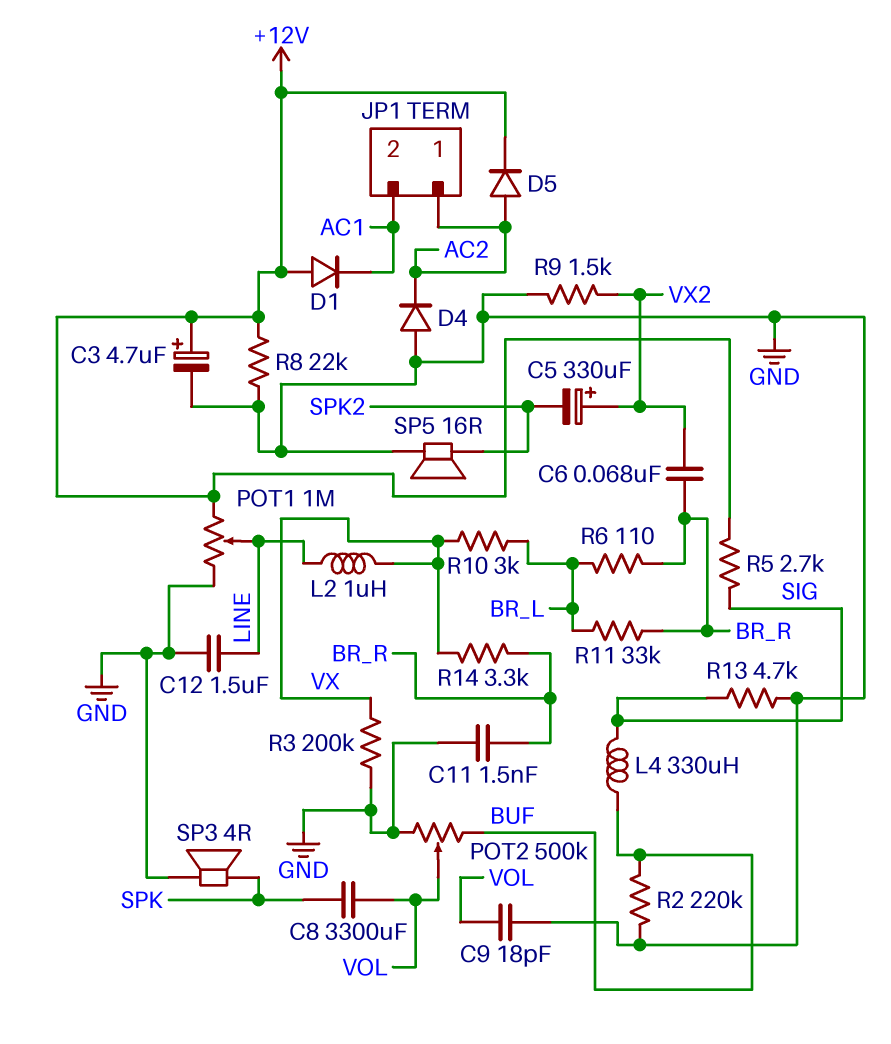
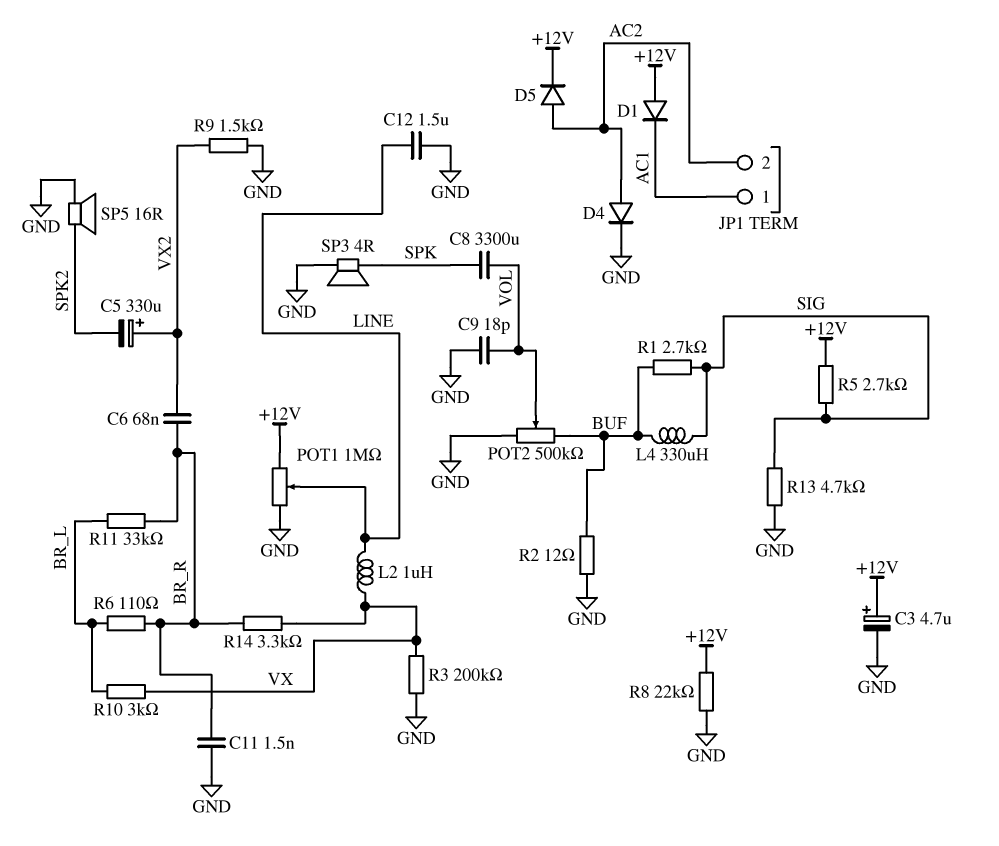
D4: diode (A GND, K AC2) -> diode (A AC2, K GND)
JP1 pin 1: AC2 -> AC1
JP1 pin 2: AC1 -> AC2
R1: none -> 2.7k (BUF, SIG)
R2: 220k (BUF, GND) -> 12 (BUF, GND)

